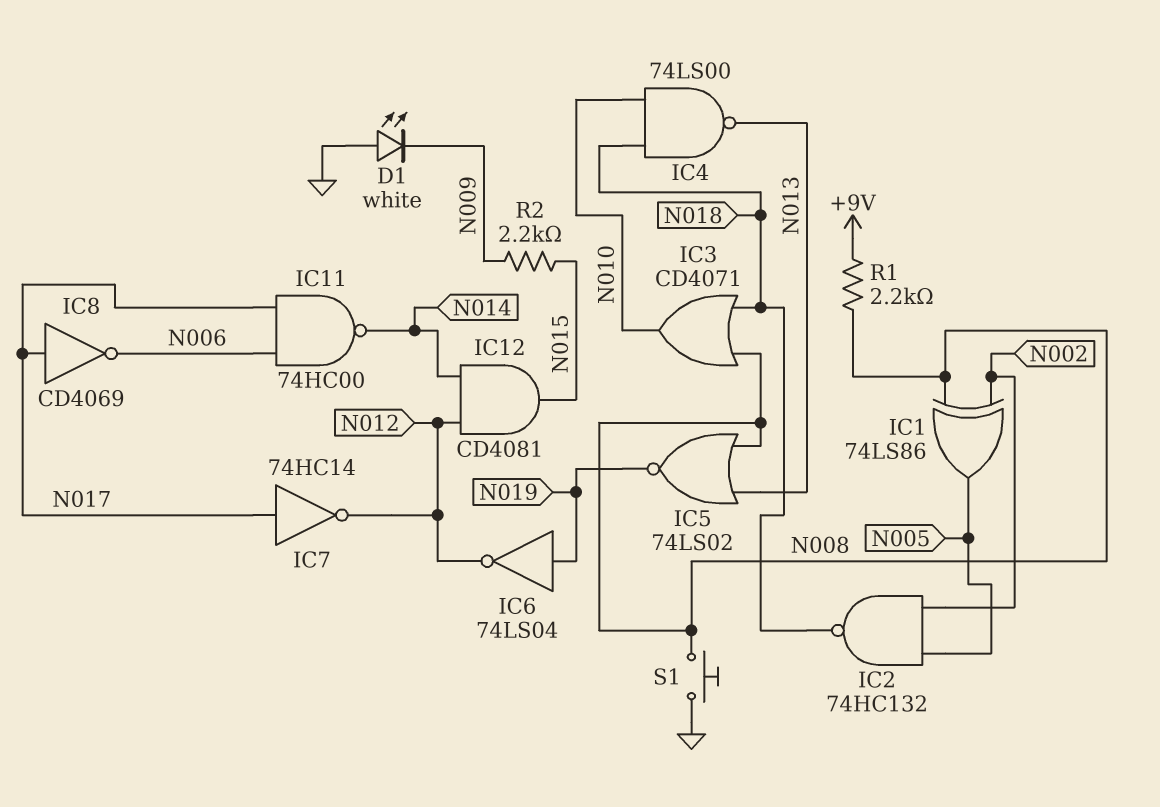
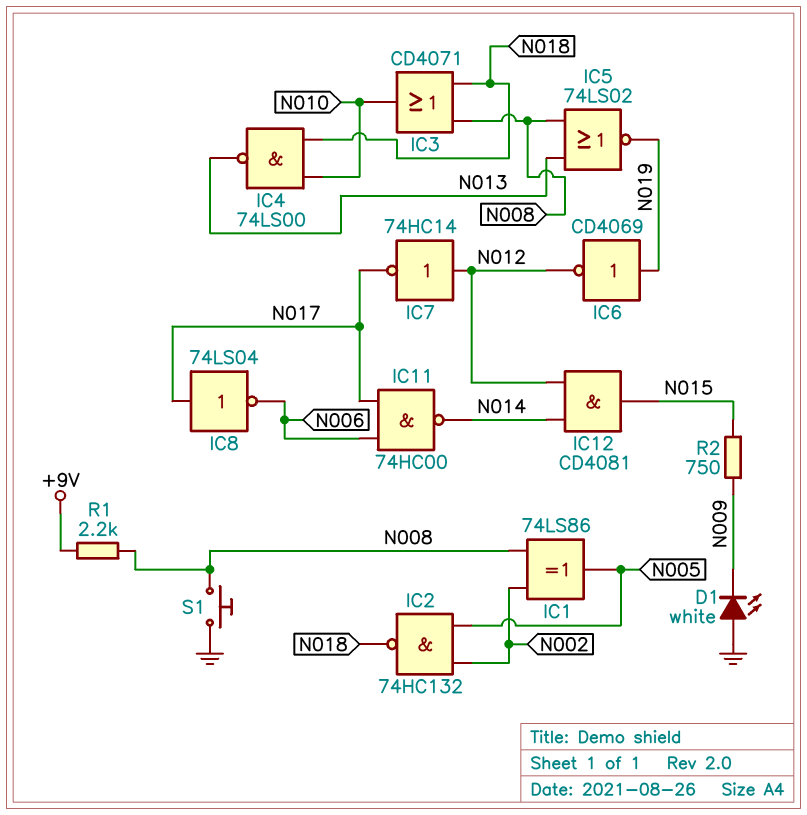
IC6: NOT 74LS04 (in N019, out N012) -> NOT CD4069 (in N019, out N012)
IC7: NOT 74HC14 (in N017, out N012) -> NOT 74HC14 (in N012, out N017)
IC8: NOT CD4069 (in N017, out N006) -> NOT 74LS04 (in N017, out N006)
R2: 2.2k (N009, N015) -> 750 (N009, N015)

